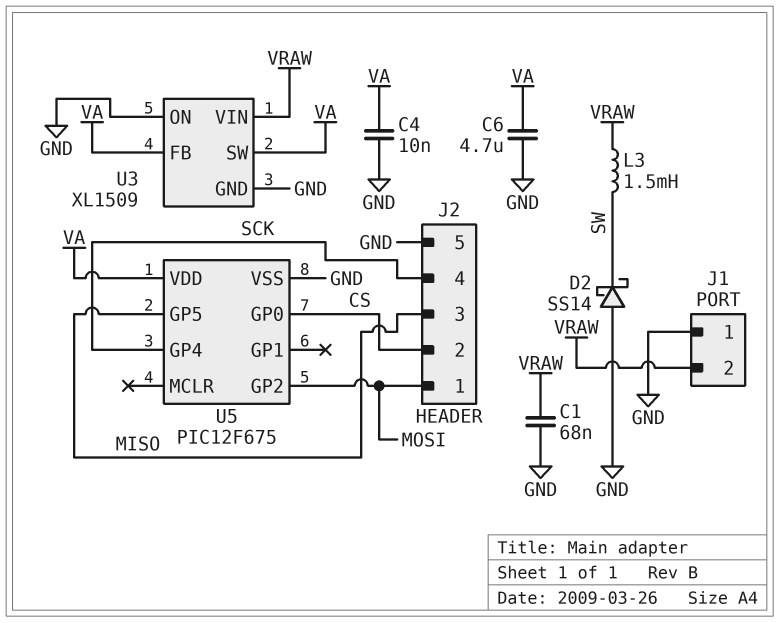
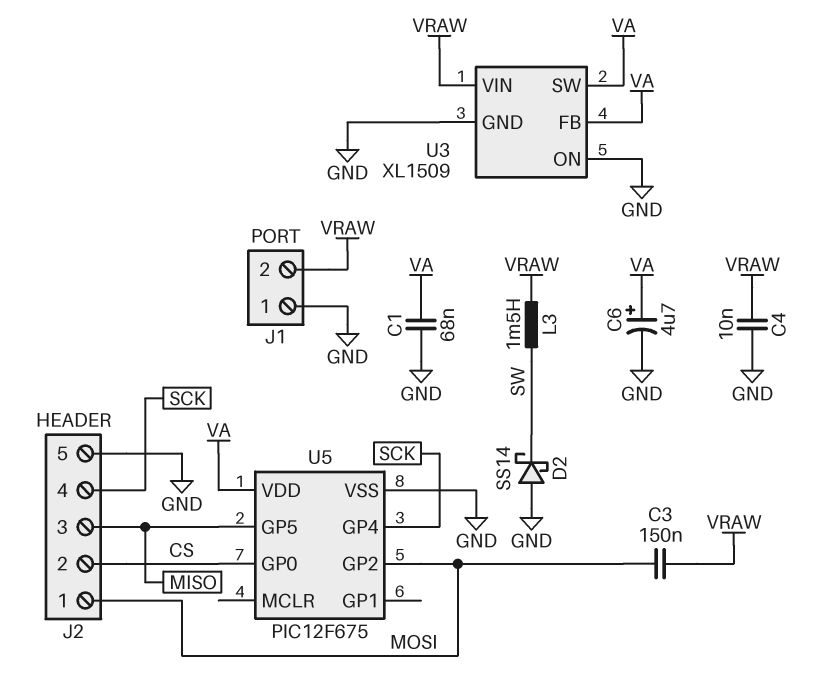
C1: 68nF (GND, VRAW) -> 68nF (GND, VA)
C3: none -> 150nF (MOSI, VRAW)
C4: 10nF (GND, VA) -> 10nF (GND, VRAW)
C6: 4.7uF (GND, VA) -> 4.7uF (plus VA, minus GND)

